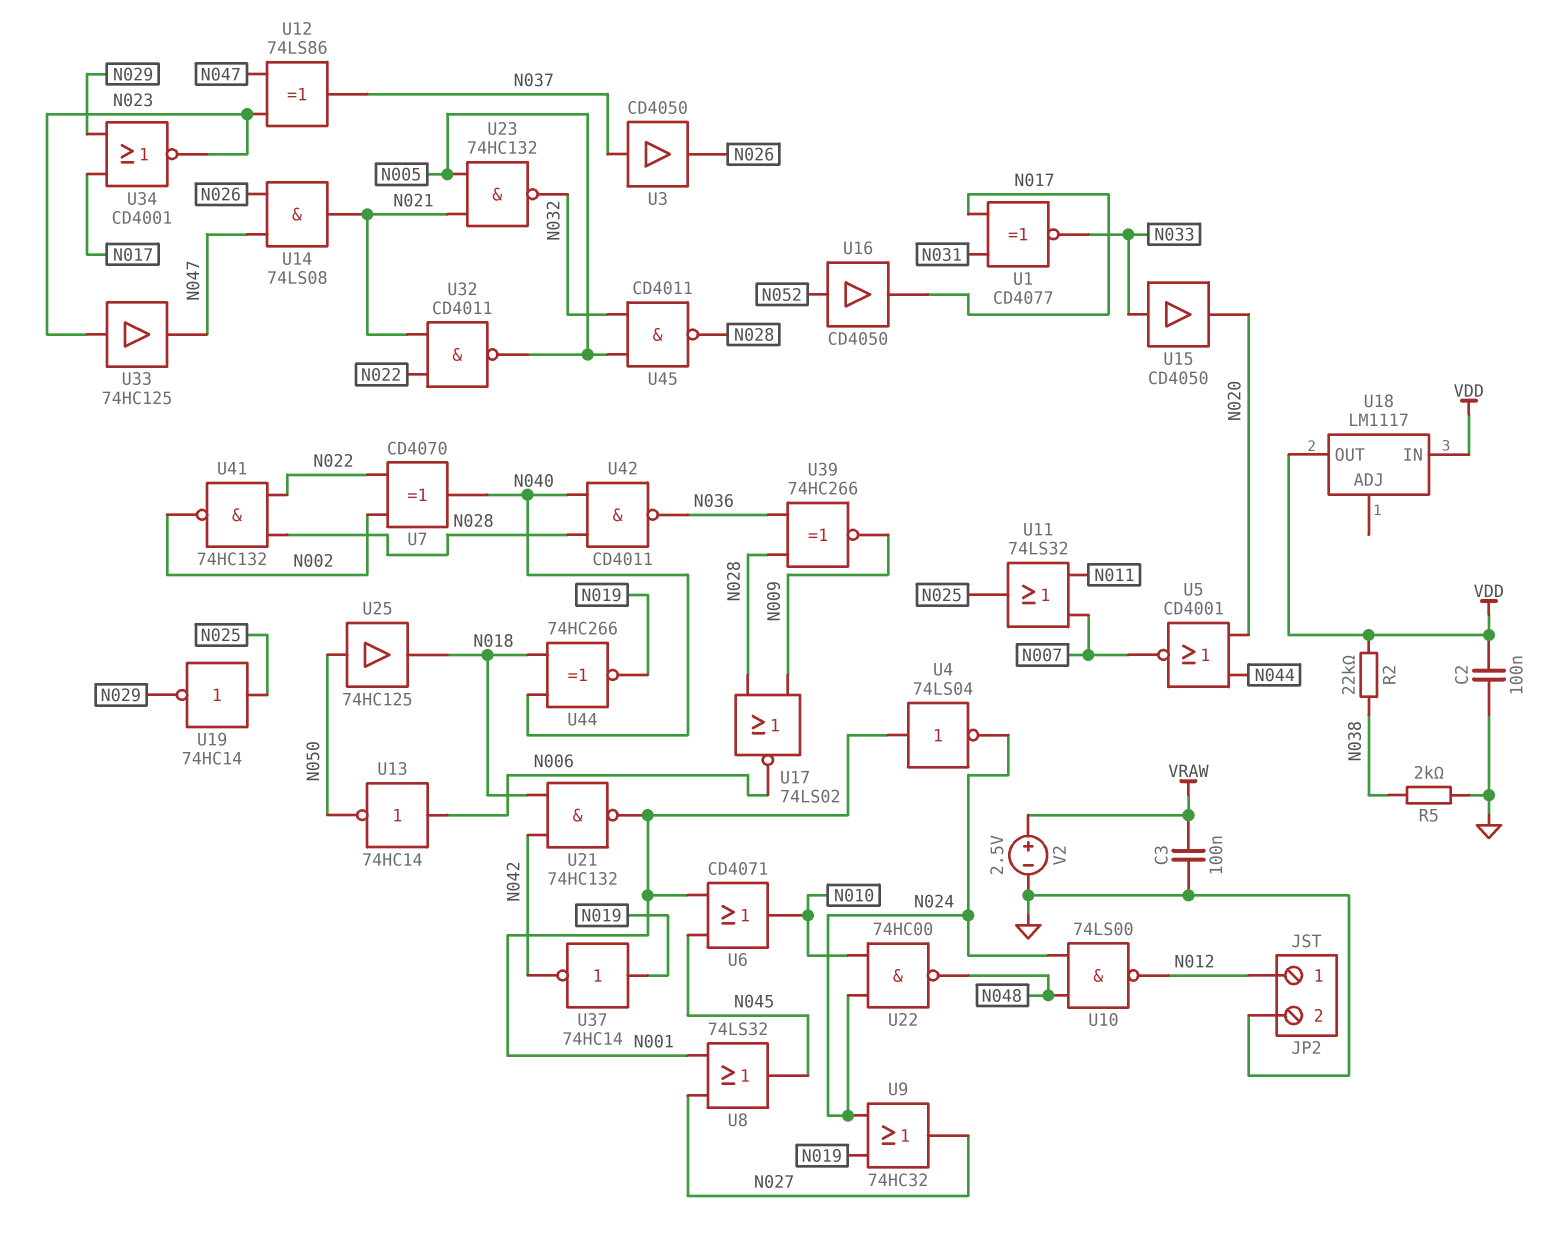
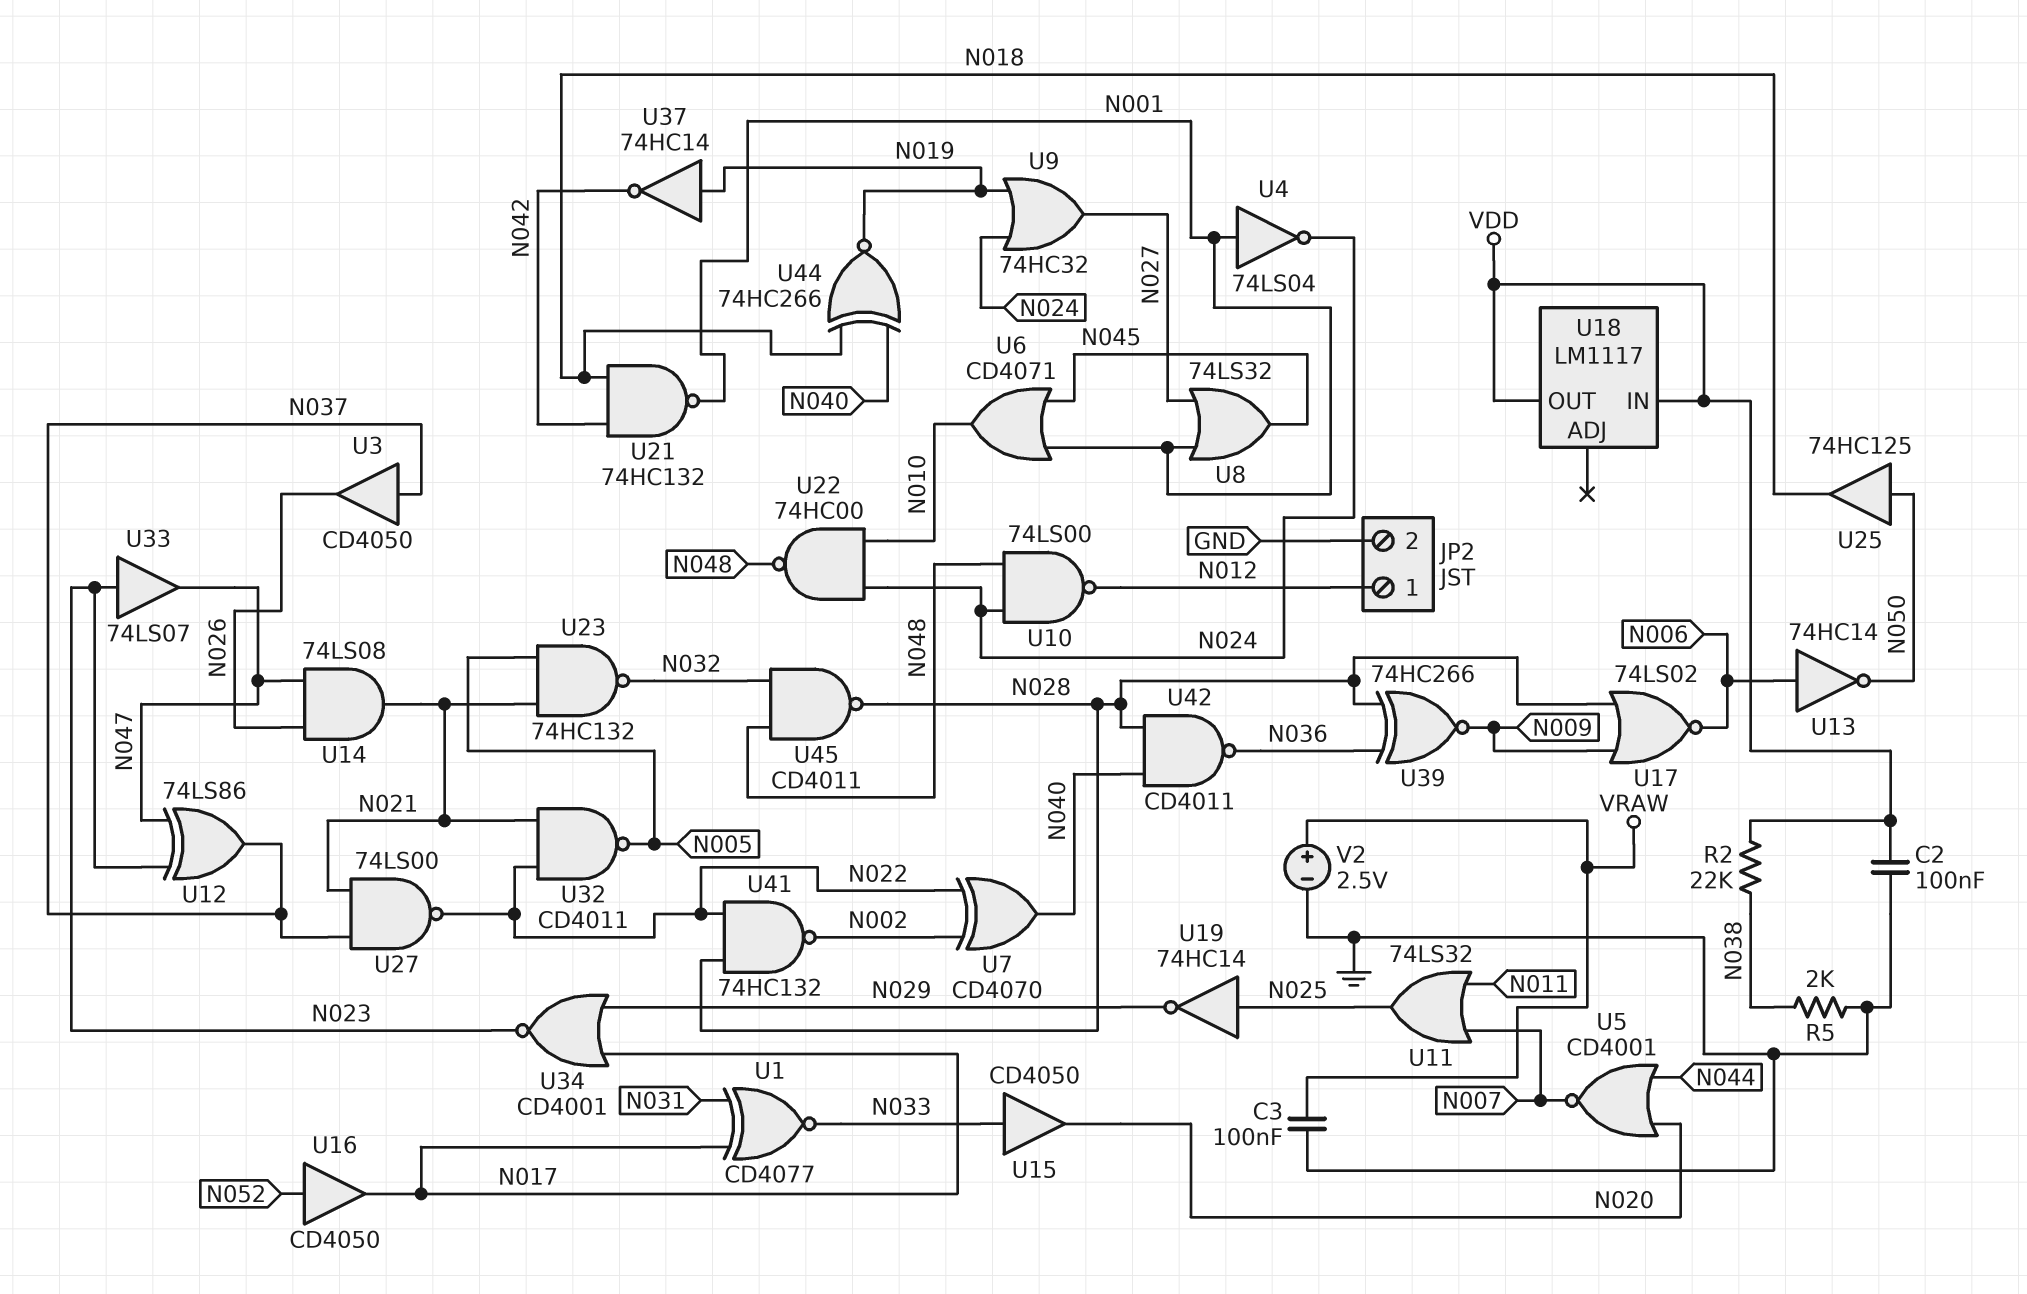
U27: none -> NAND 74LS00 (in N021, in N037, out N022)
U33: buffer 74HC125 (in N023, out N047) -> buffer 74LS07 (in N023, out N047)
U45: NAND CD4011 (in N005, in N032, out N028) -> NAND CD4011 (in N032, in N048, out N028)

